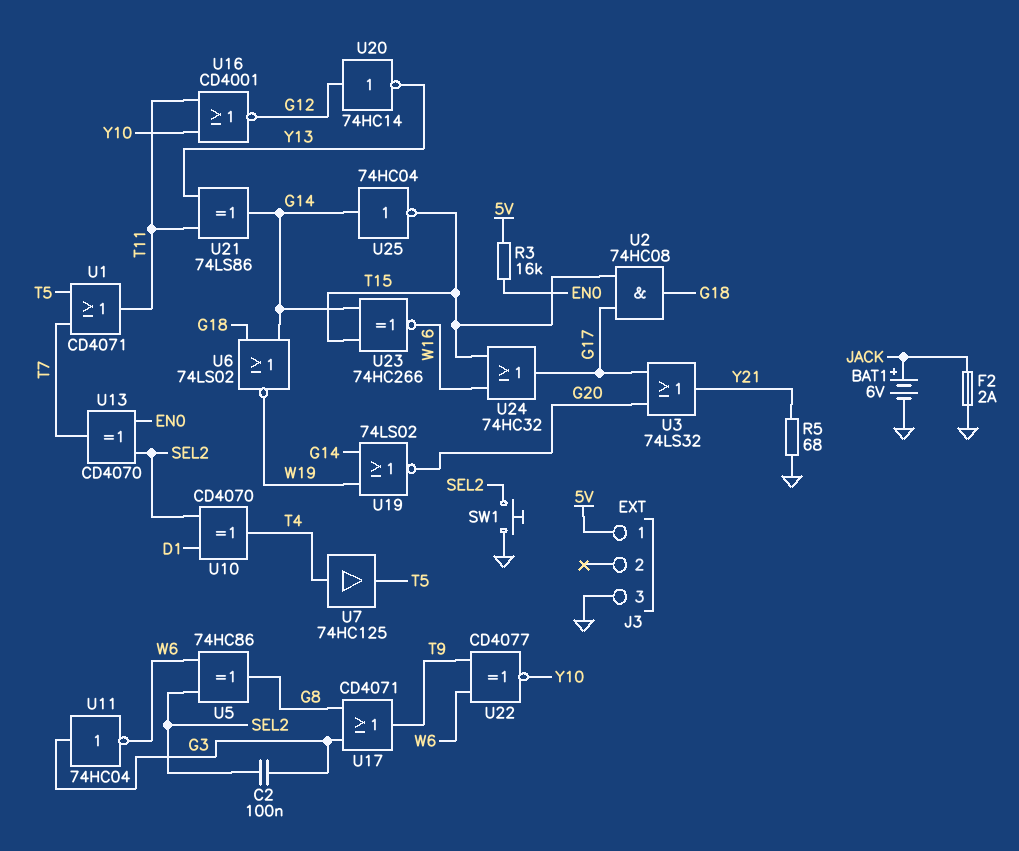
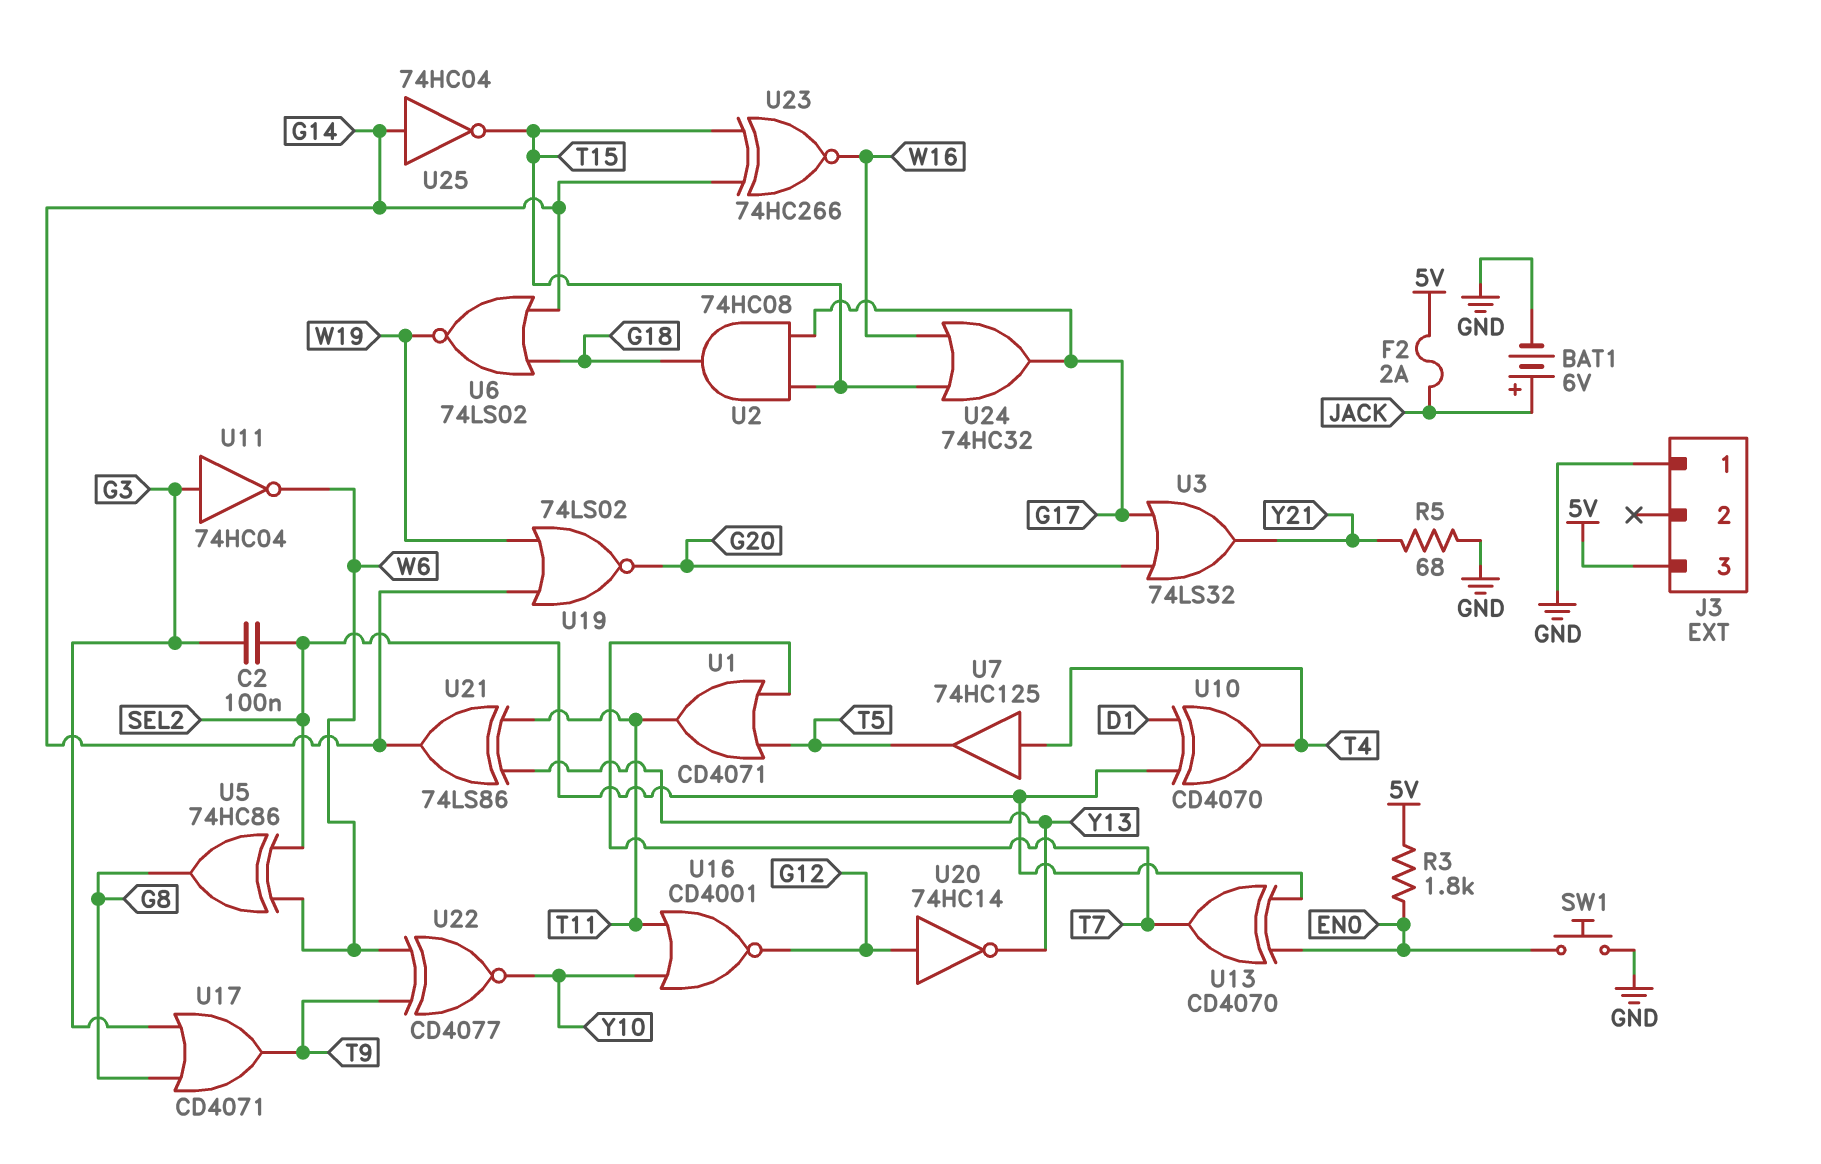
F2: 2A (GND, JACK) -> 2A (5V, JACK)
J3 pin 1: 5V -> GND
J3 pin 3: GND -> 5V
R3: 16k (5V, EN0) -> 1.8k (5V, EN0)
SW1: button (GND, SEL2) -> button (EN0, GND)

